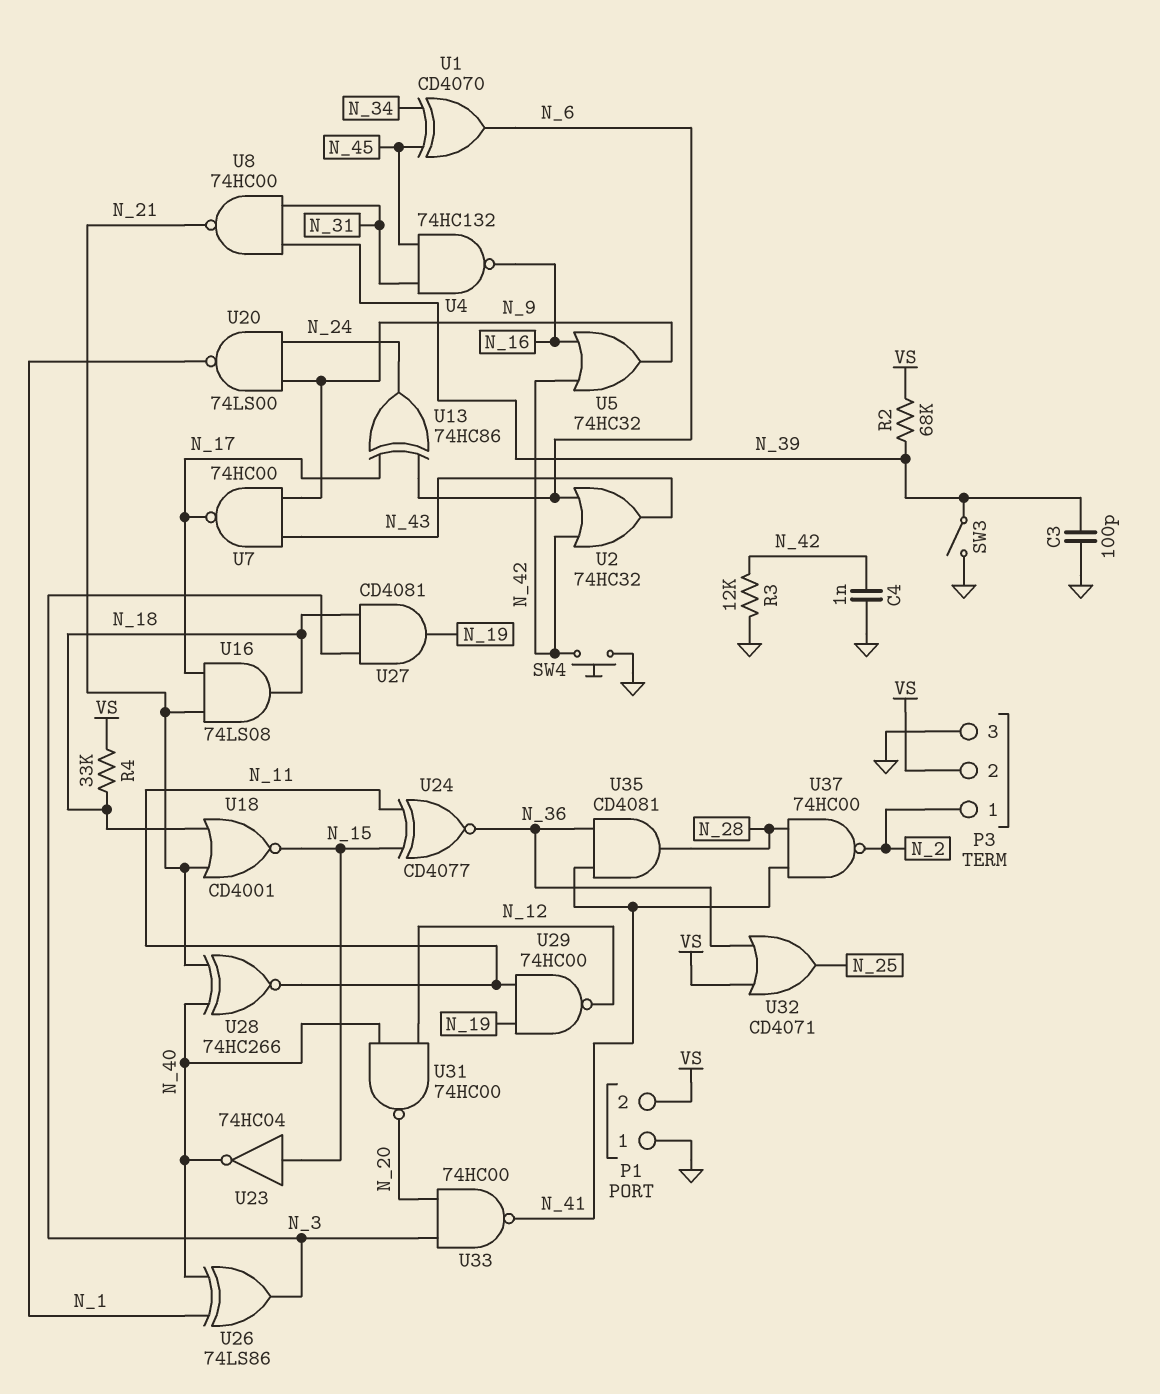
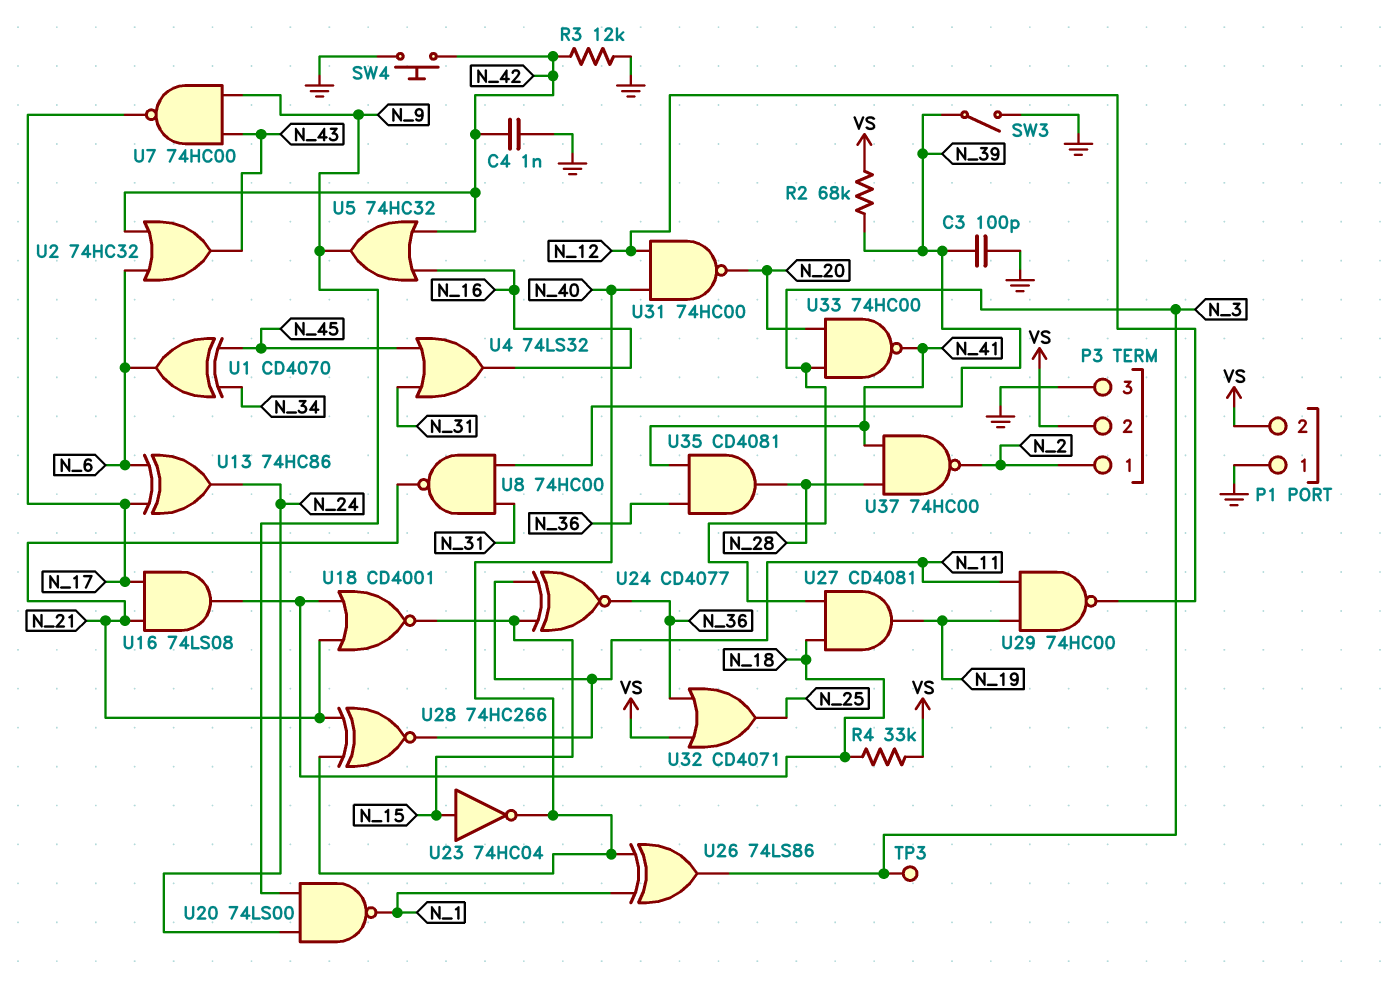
TP3: none -> test point (N_3)
U4: NAND 74HC132 (in N_31, in N_45, out N_16) -> OR 74LS32 (in N_31, in N_45, out N_16)

